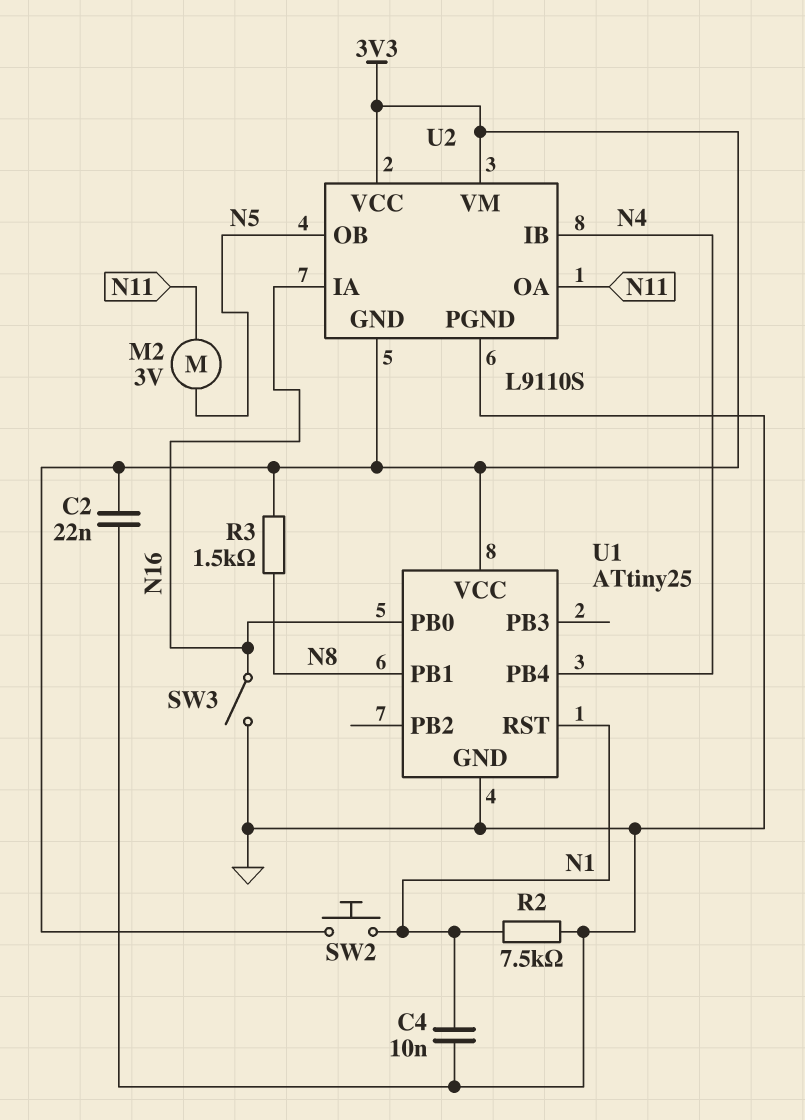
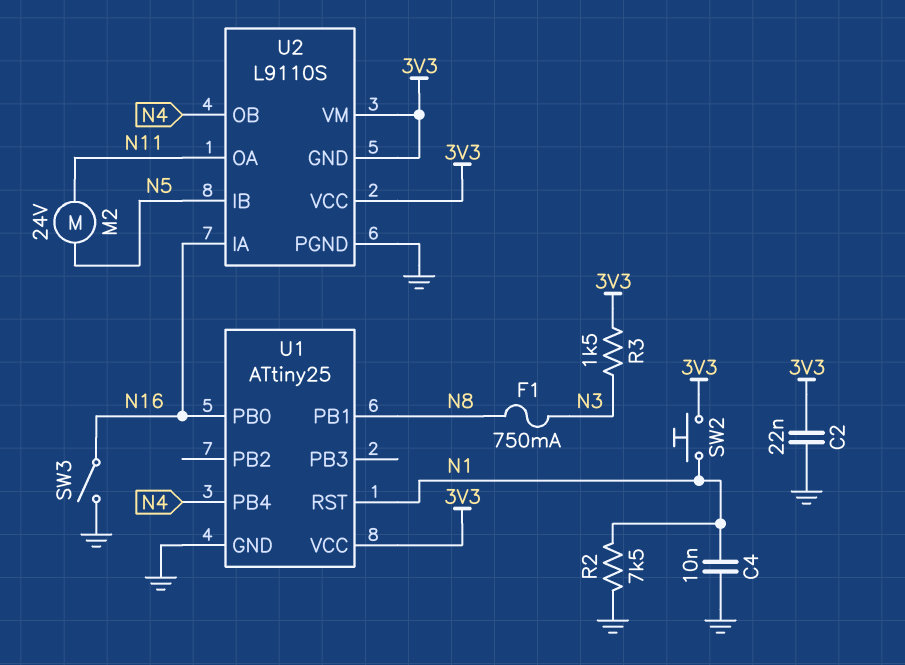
F1: none -> 750mA (N3, N8)
M2: motor 3V (N5, N11) -> motor 24V (N5, N11)
R3: 1.5k (3V3, N8) -> 1.5k (3V3, N3)
U2 pin IB: N4 -> N5
U2 pin OB: N5 -> N4

